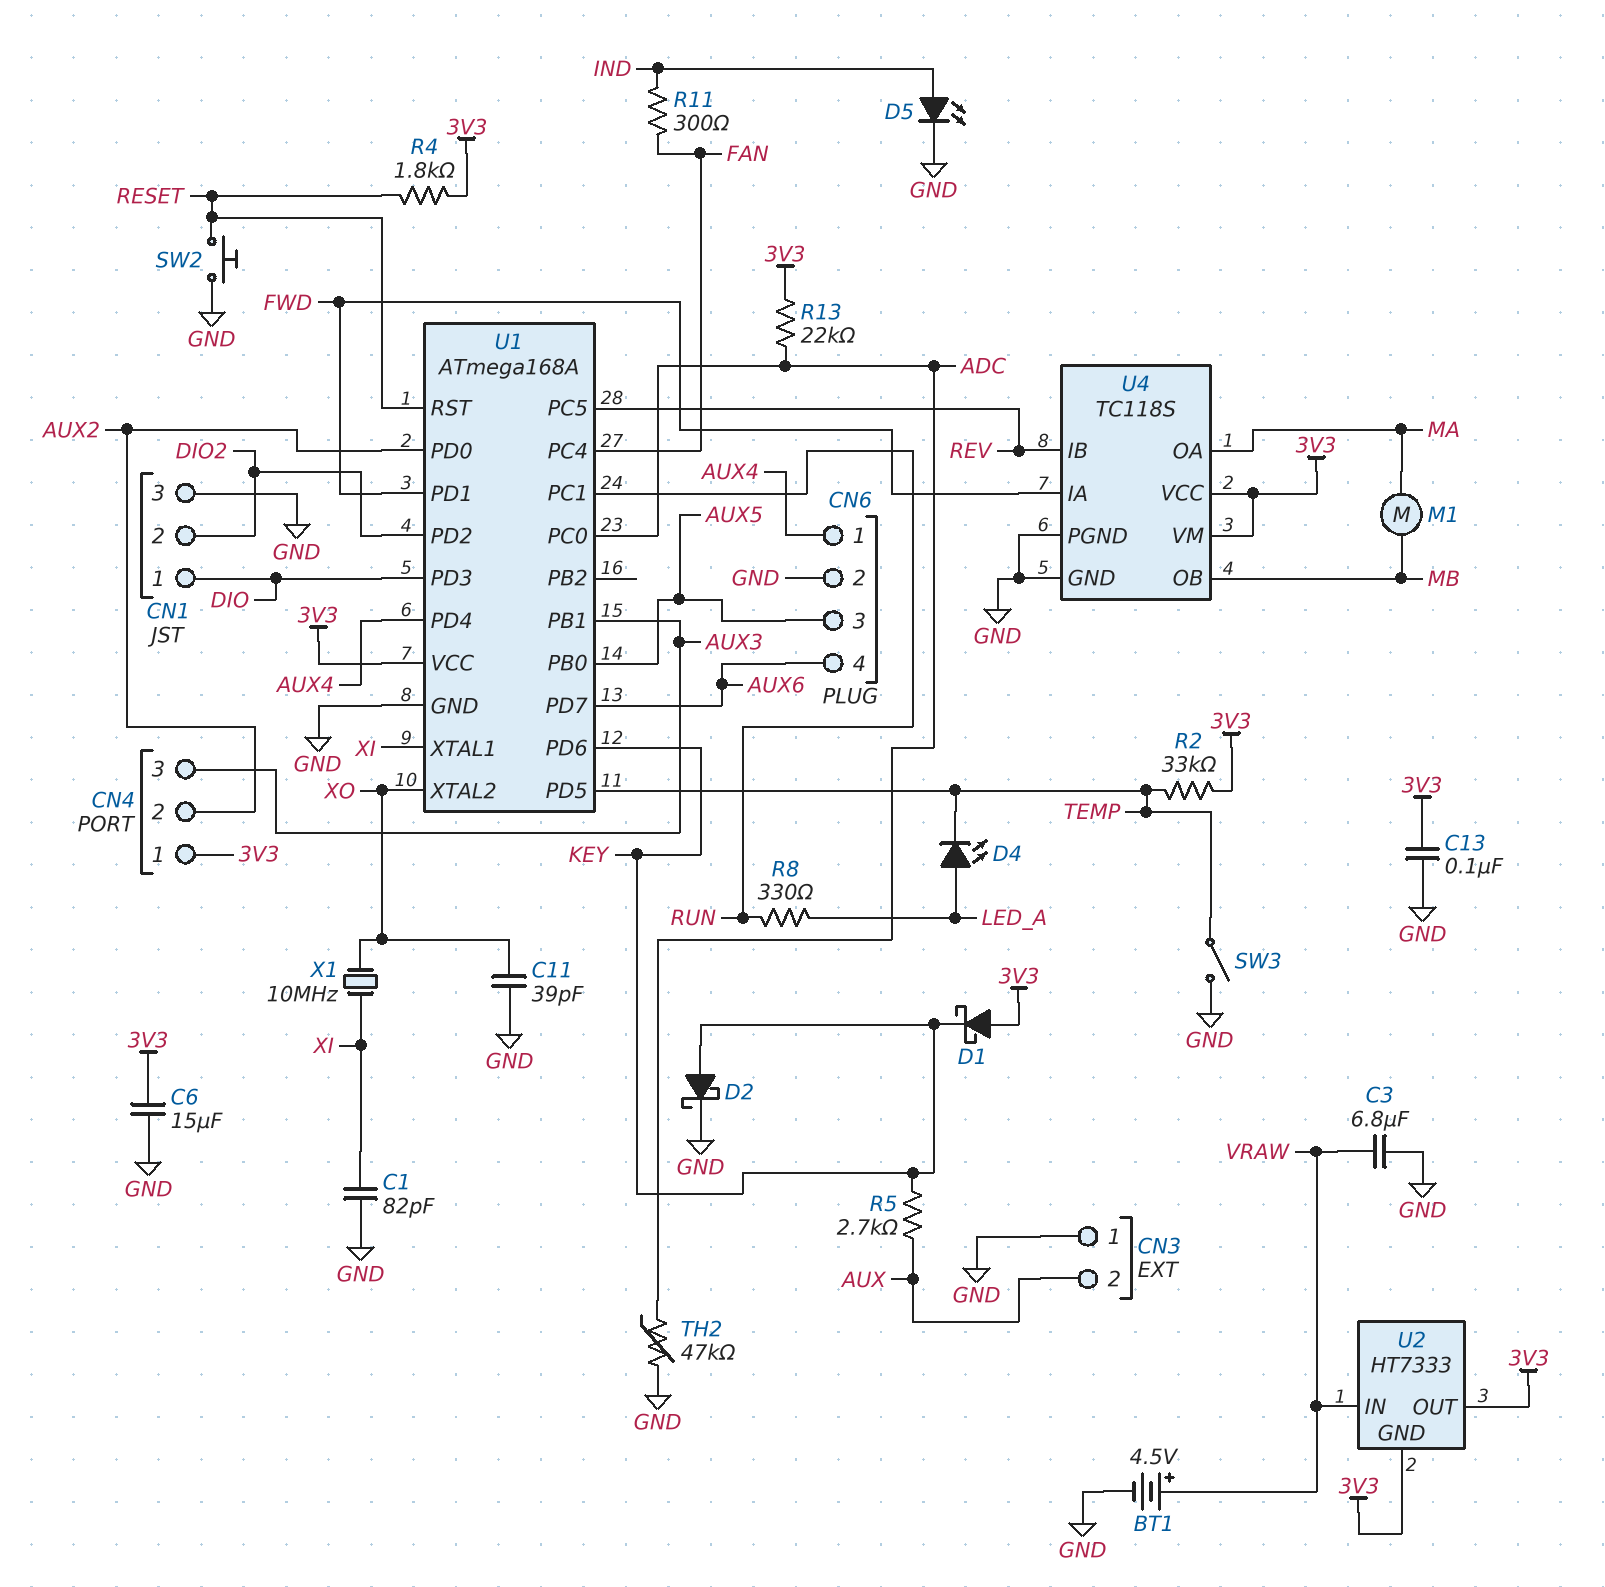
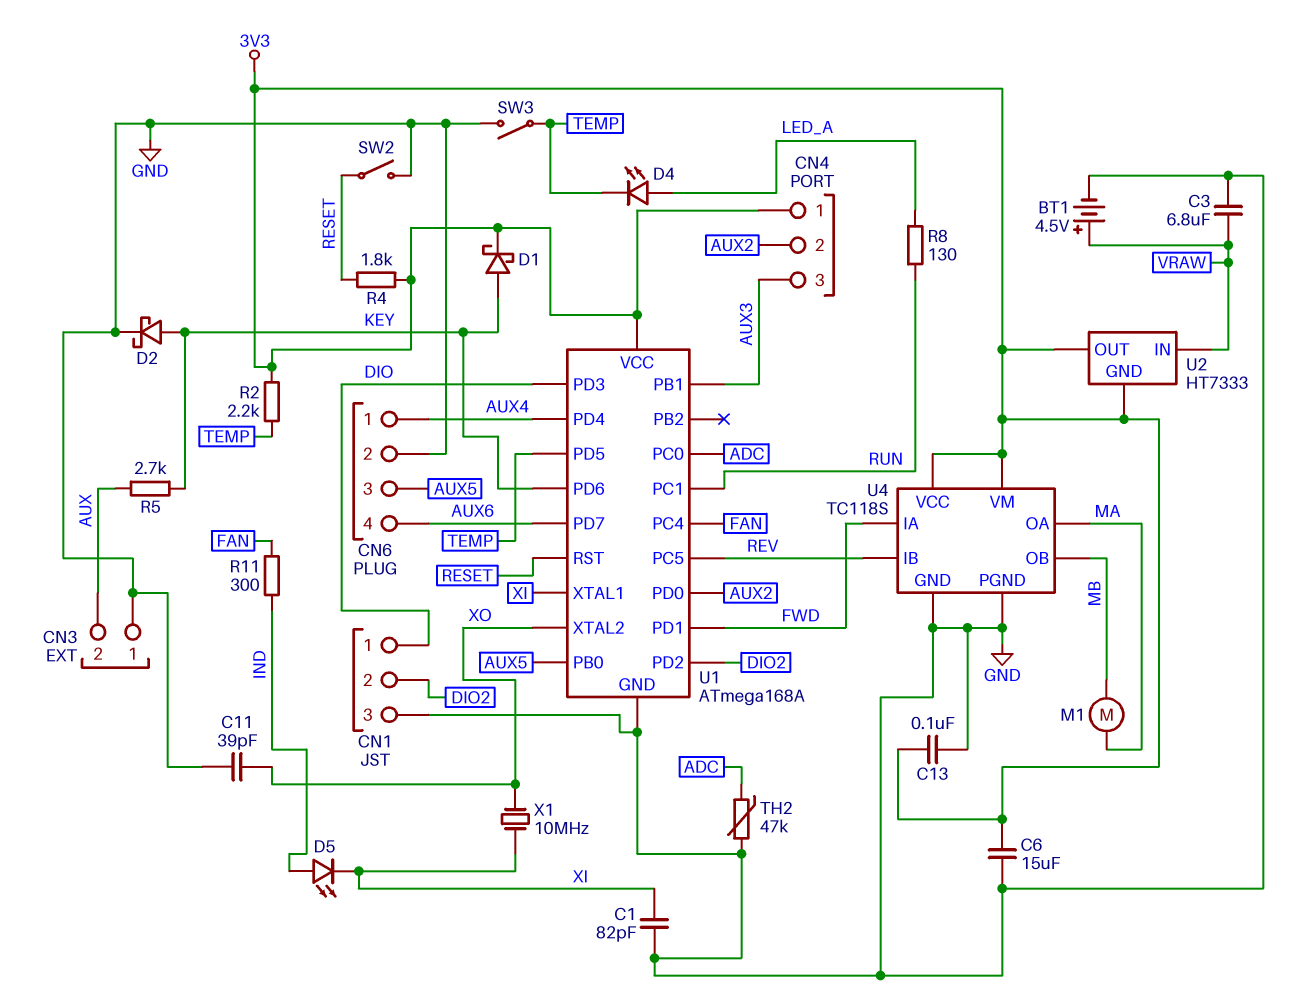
D1: schottky (A 3V3, K KEY) -> schottky (A KEY, K 3V3)
D5: LED (A IND, K GND) -> LED (A IND, K XI)
R2: 33k (3V3, TEMP) -> 2.2k (3V3, TEMP)
R8: 330 (LED_A, RUN) -> 130 (LED_A, RUN)
R13: 22k (3V3, ADC) -> none
SW2: button (GND, RESET) -> switch (GND, RESET)

